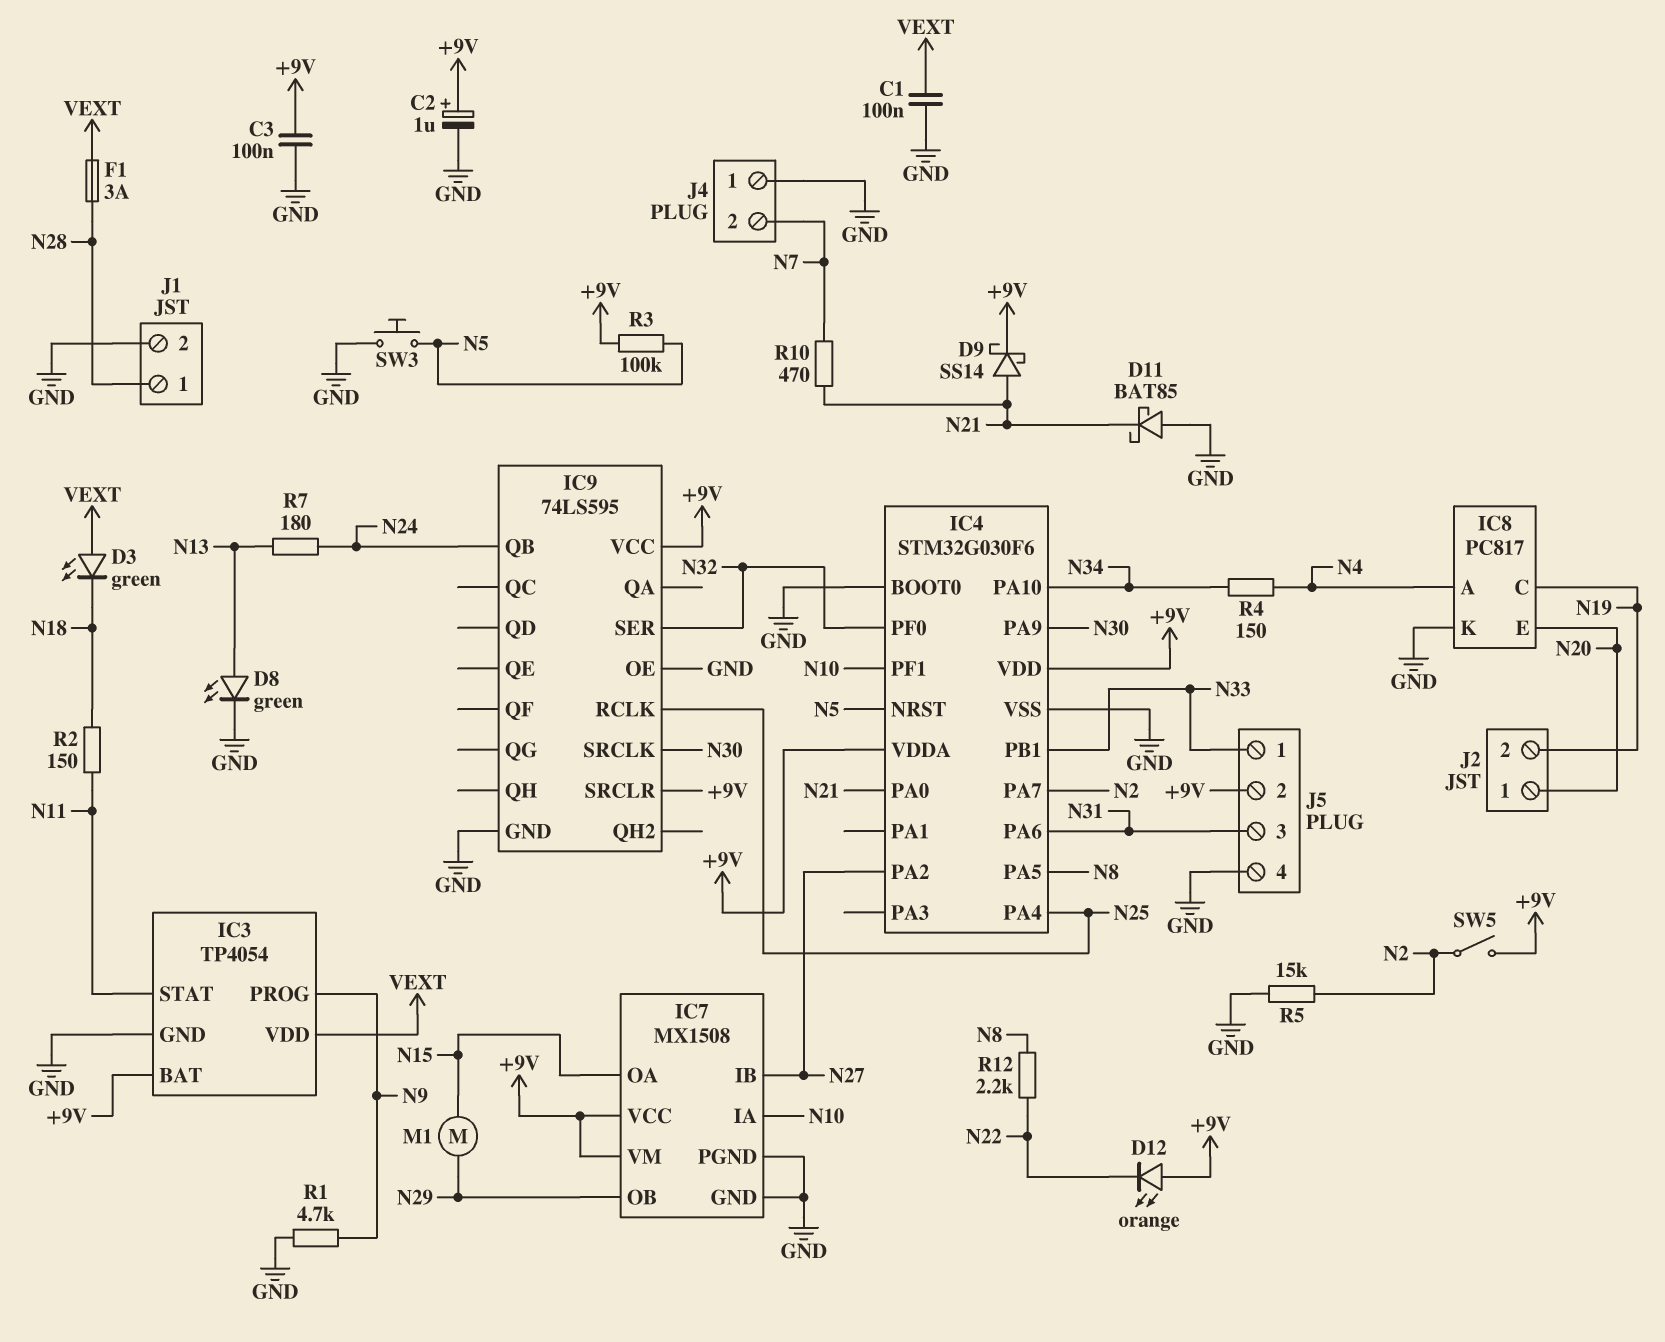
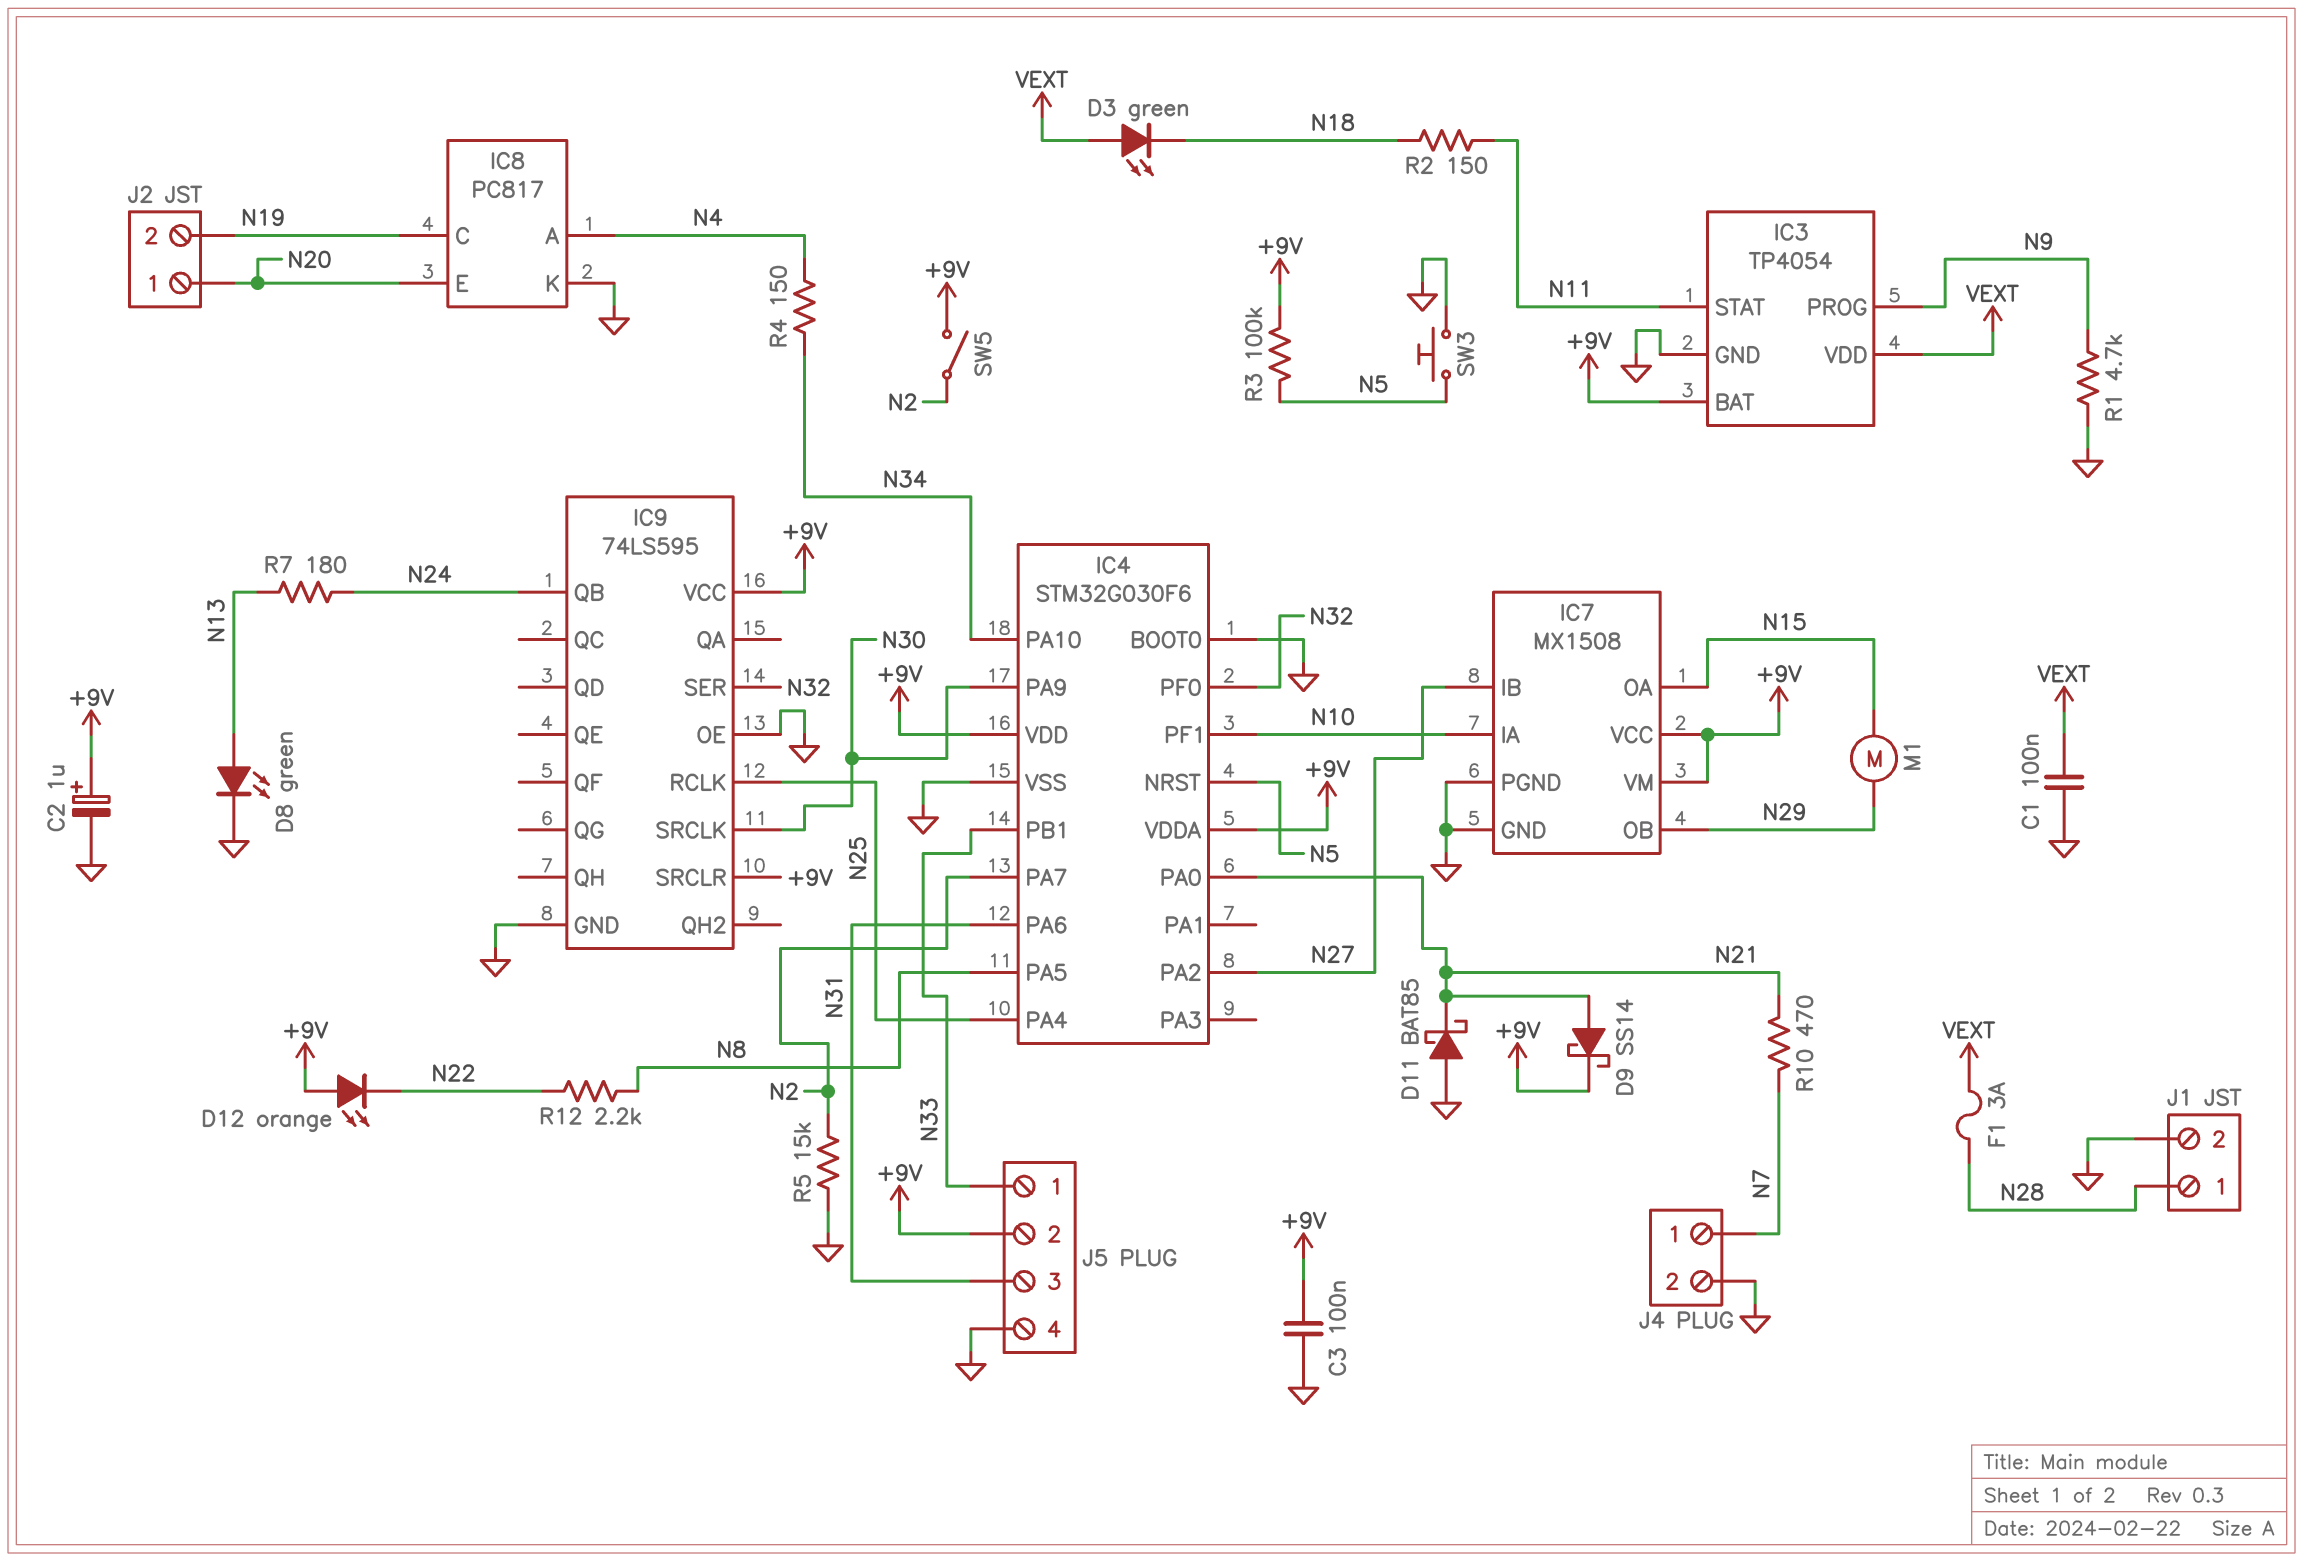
J4 pin 1: GND -> N7
J4 pin 2: N7 -> GND

